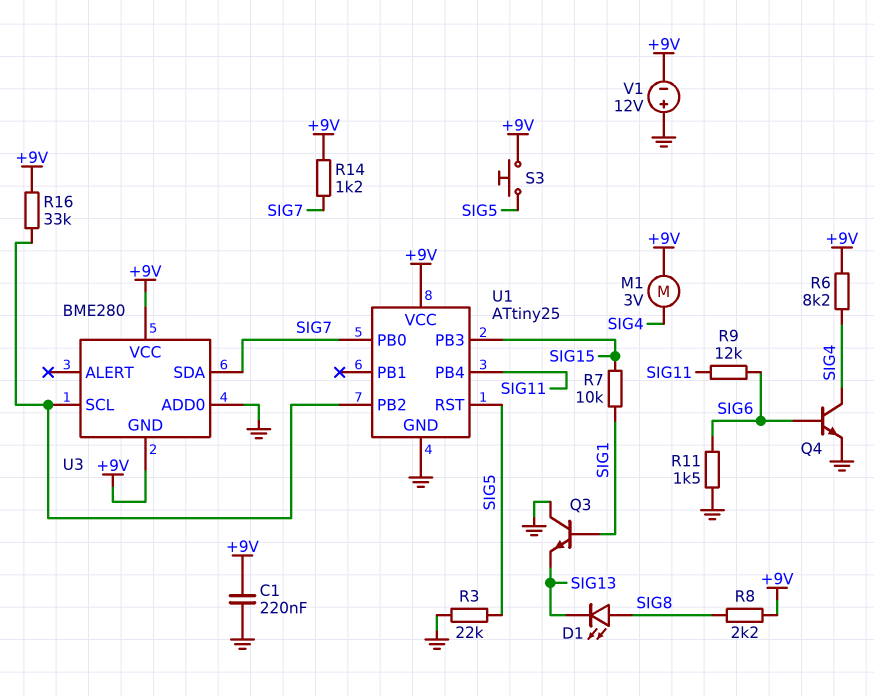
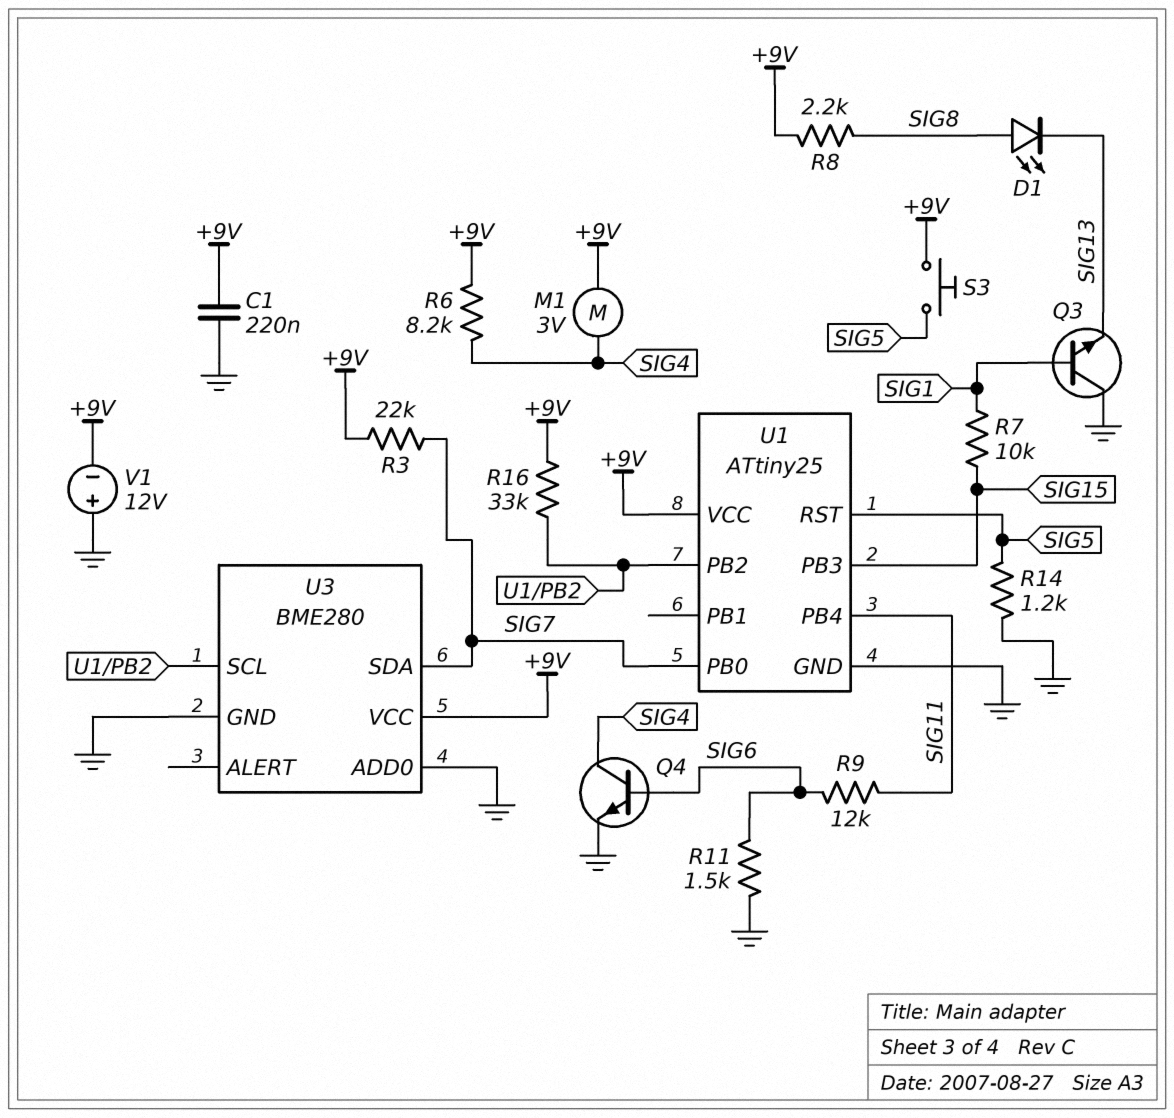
R3: 22k (GND, SIG5) -> 22k (+9V, SIG7)
R14: 1.2k (+9V, SIG7) -> 1.2k (GND, SIG5)
U3 pin GND: +9V -> GND

